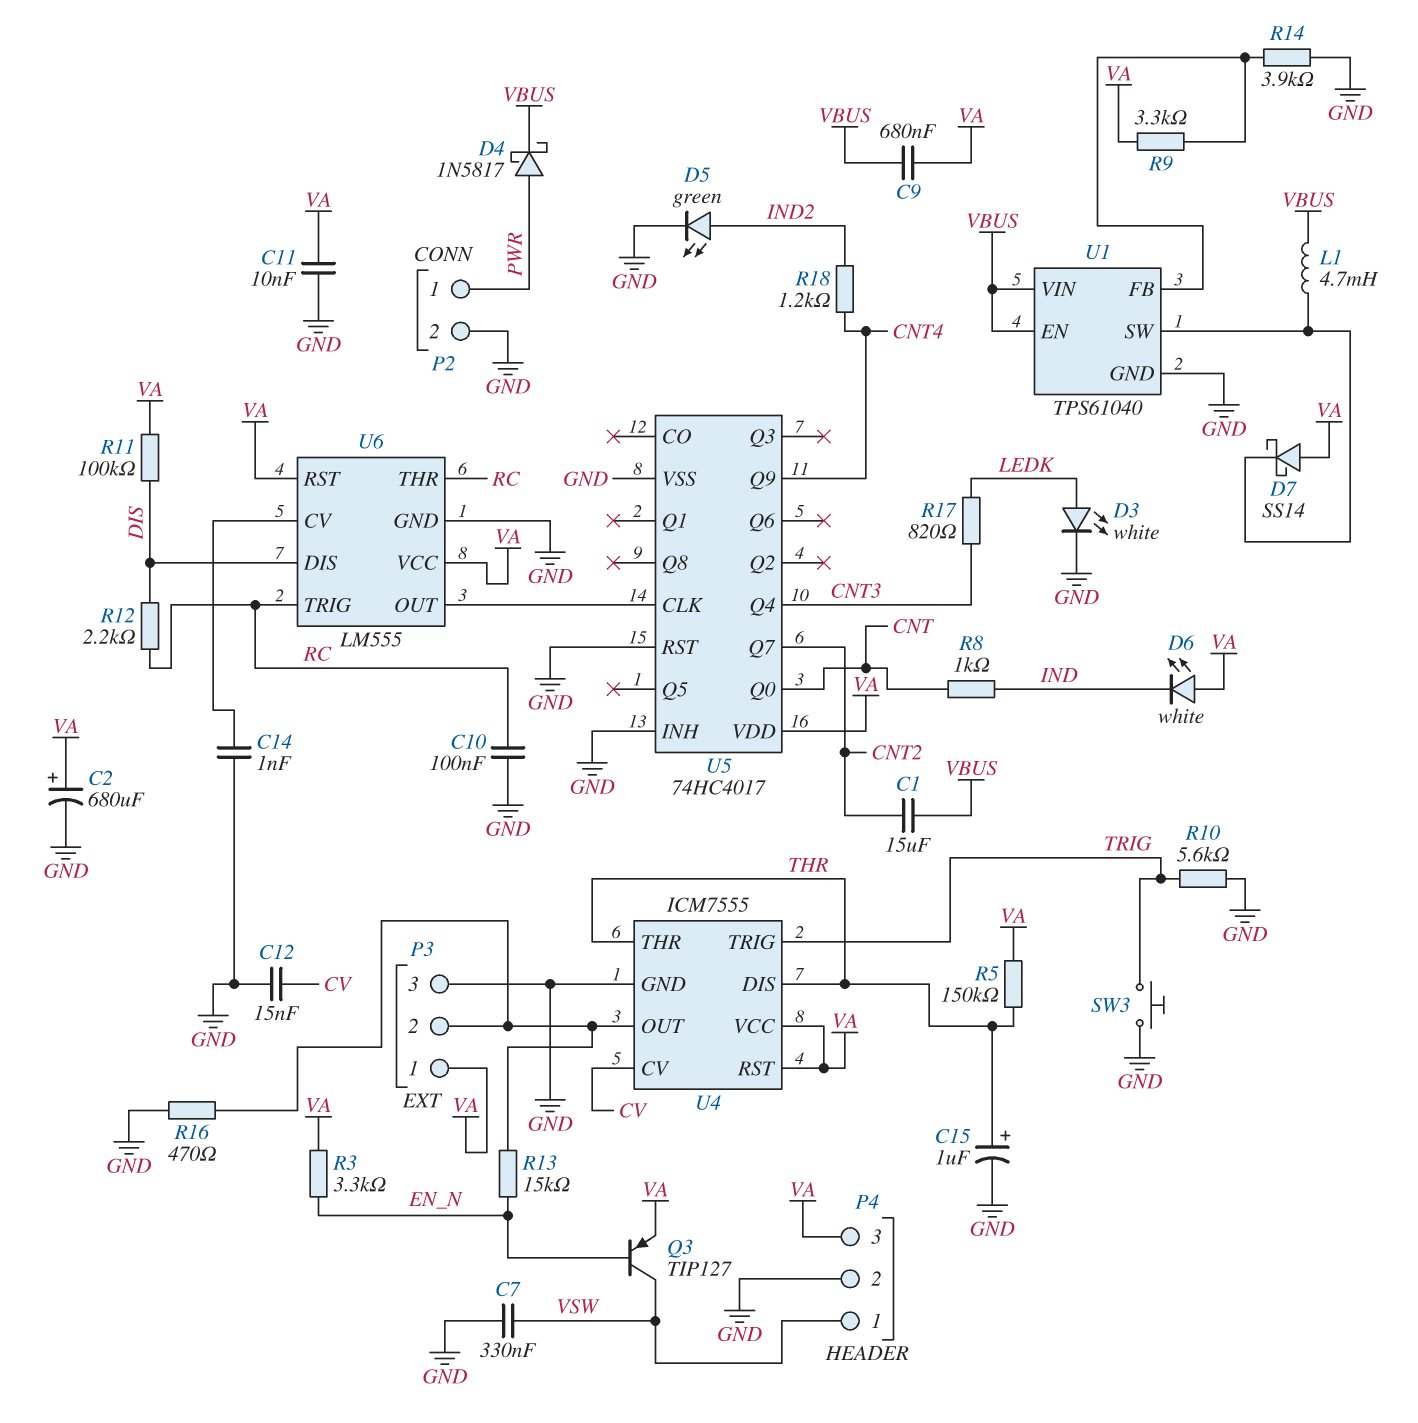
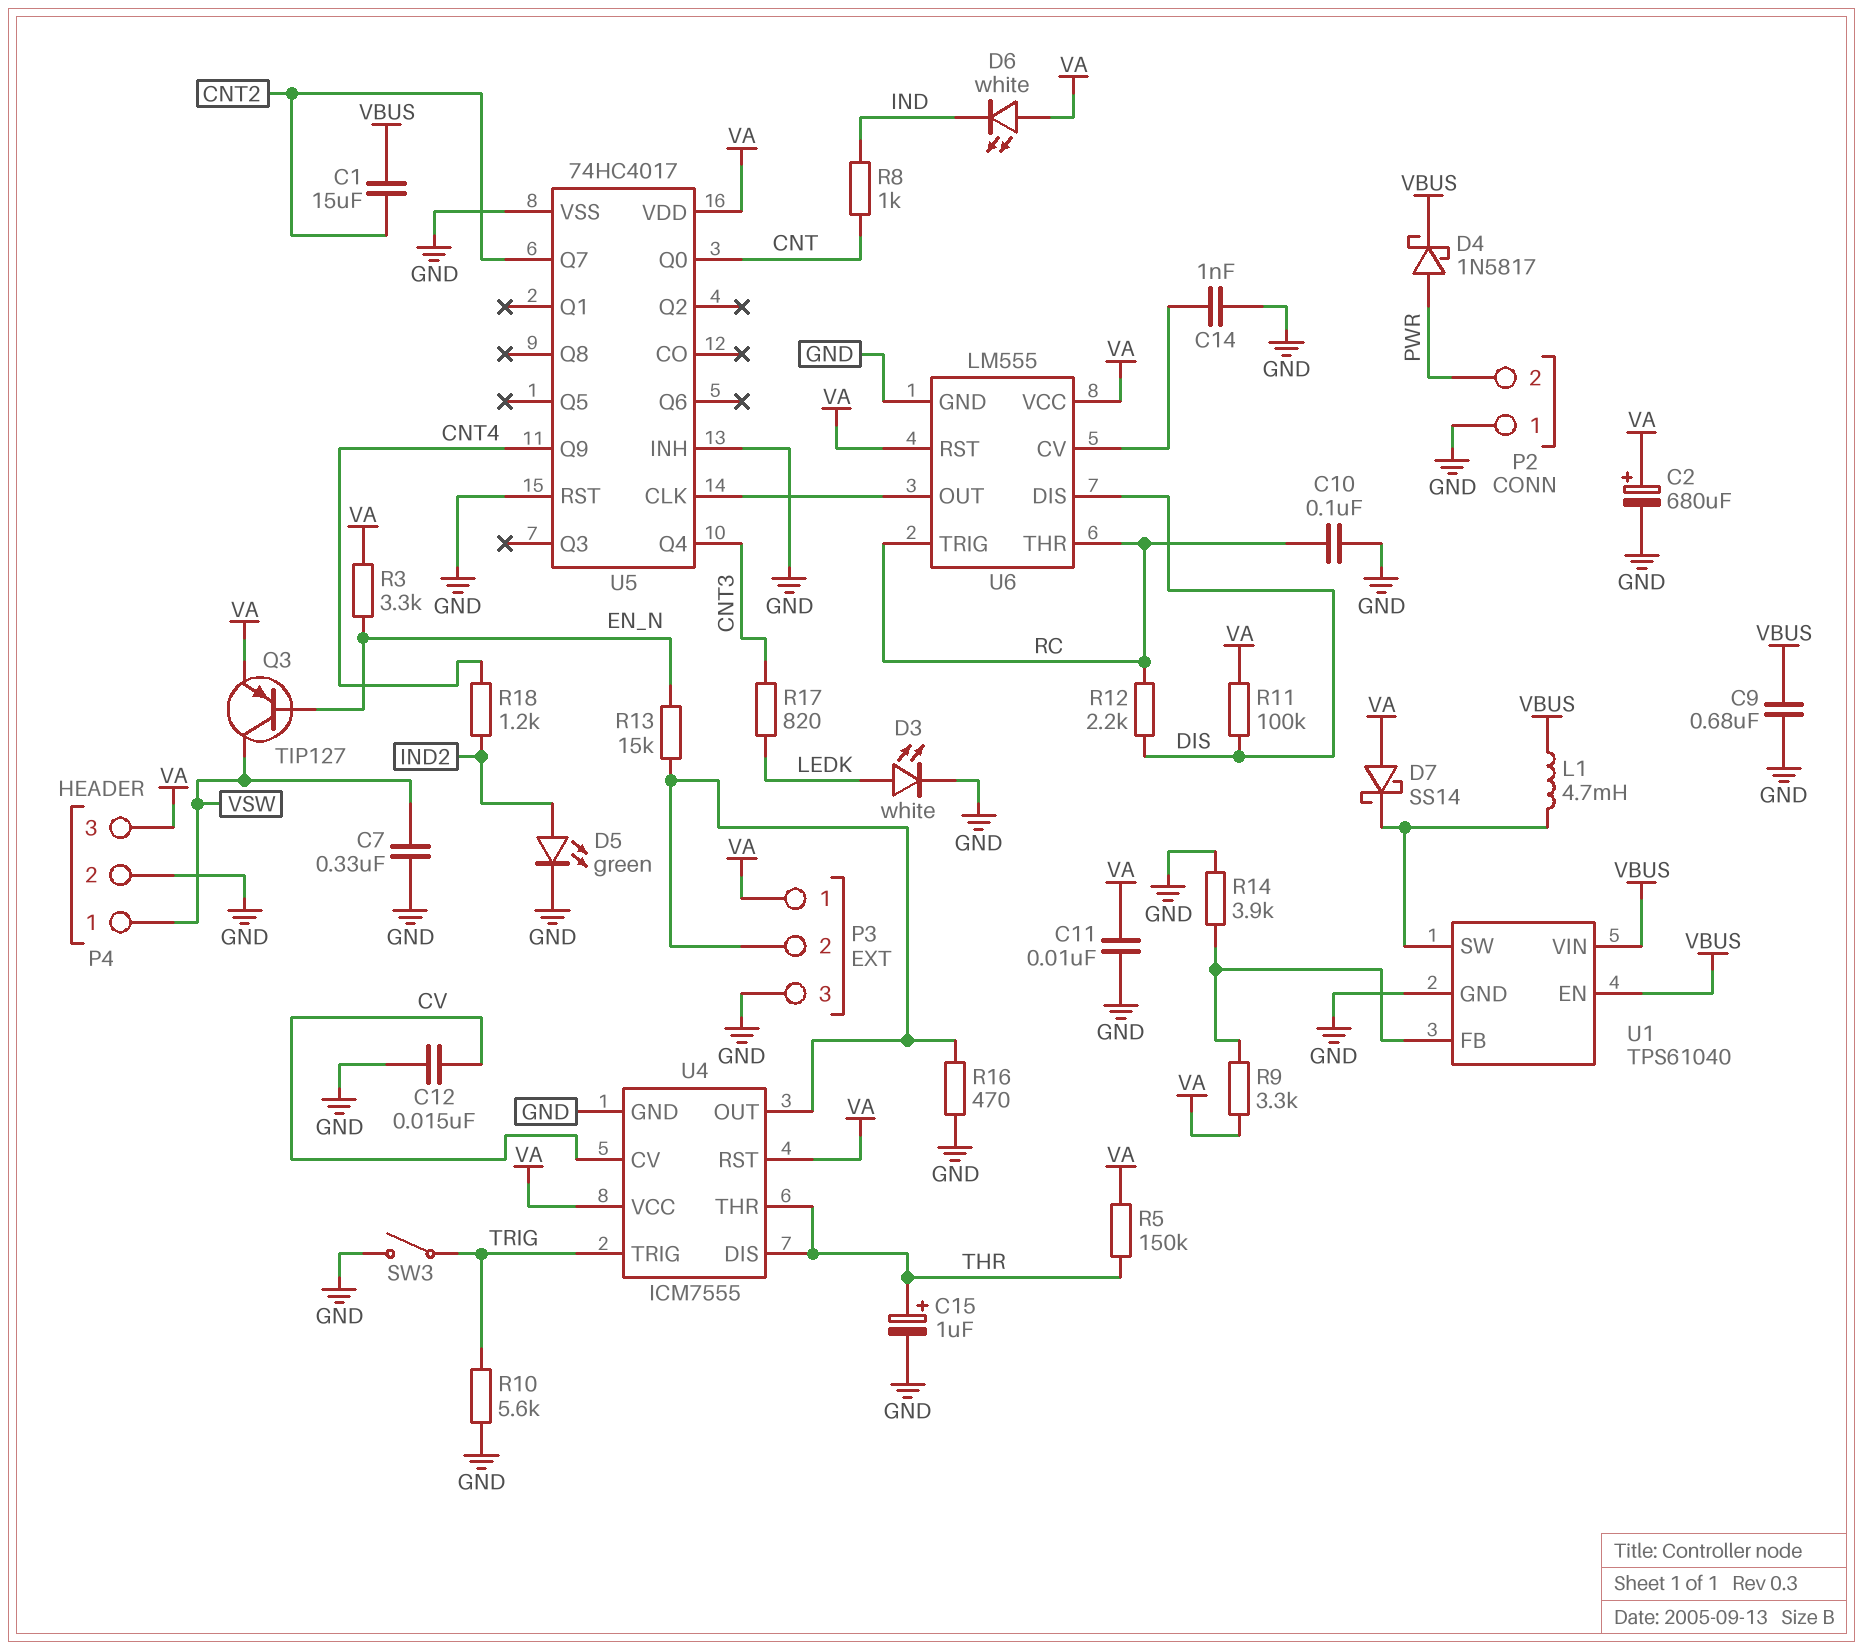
C9: 680nF (VA, VBUS) -> 680nF (GND, VBUS)
P2 pin 1: PWR -> GND
P2 pin 2: GND -> PWR
SW3: button (GND, TRIG) -> switch (GND, TRIG)

